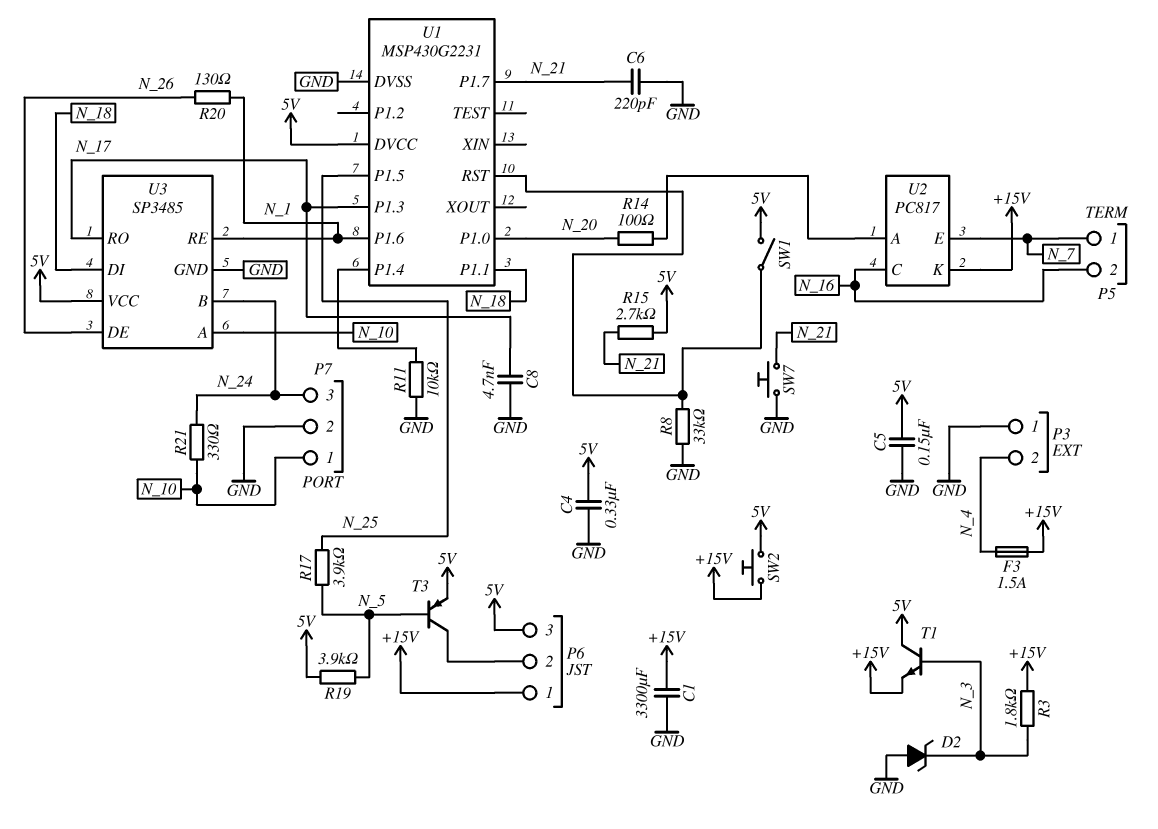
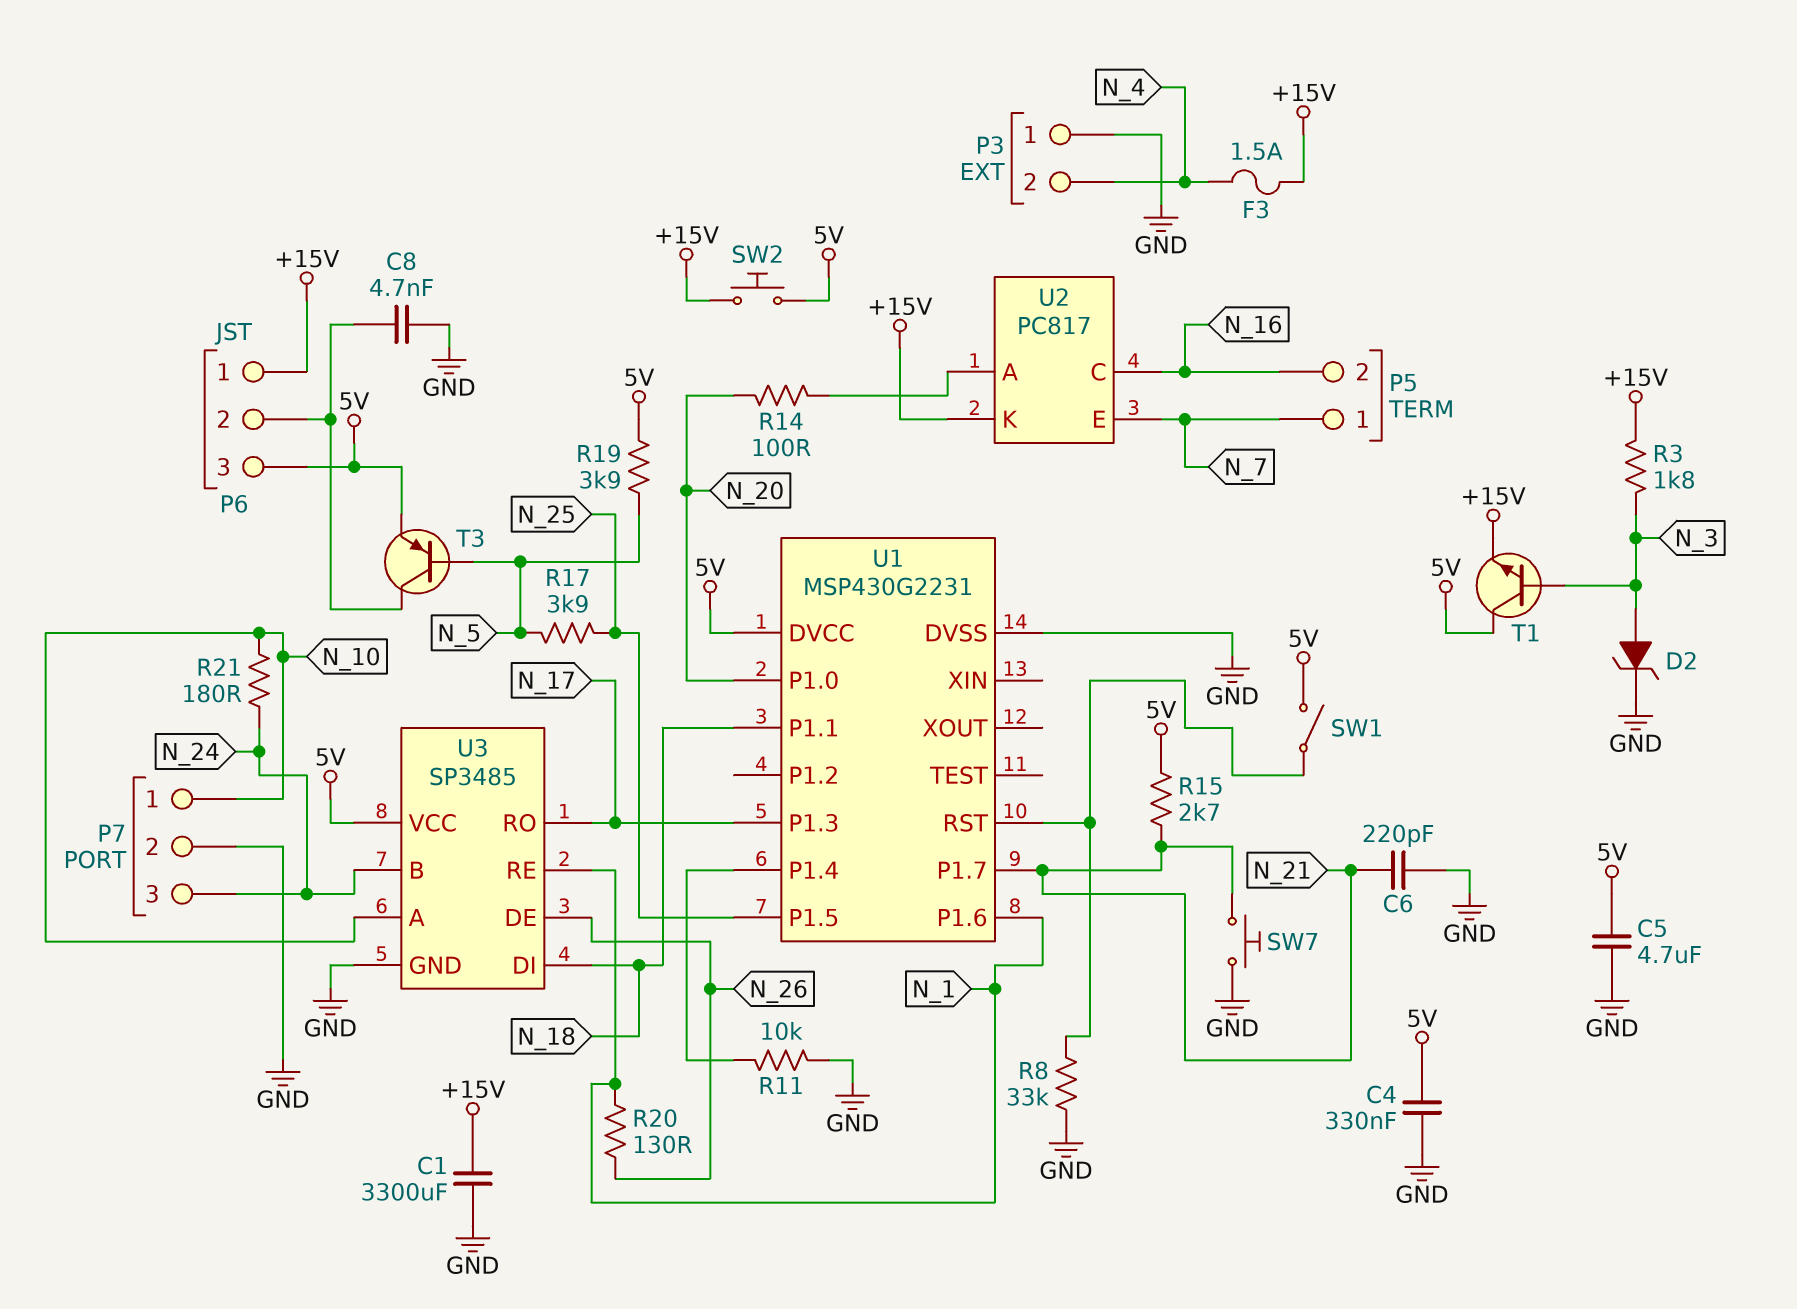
C5: 150nF (5V, GND) -> 4.7uF (5V, GND)
C8: 4.7nF (GND, N_17) -> 4.7nF (GND, P6/2)
D2: zener (A GND, K N_3) -> zener (A N_3, K GND)
R21: 330 (N_10, N_24) -> 180 (N_10, N_24)

